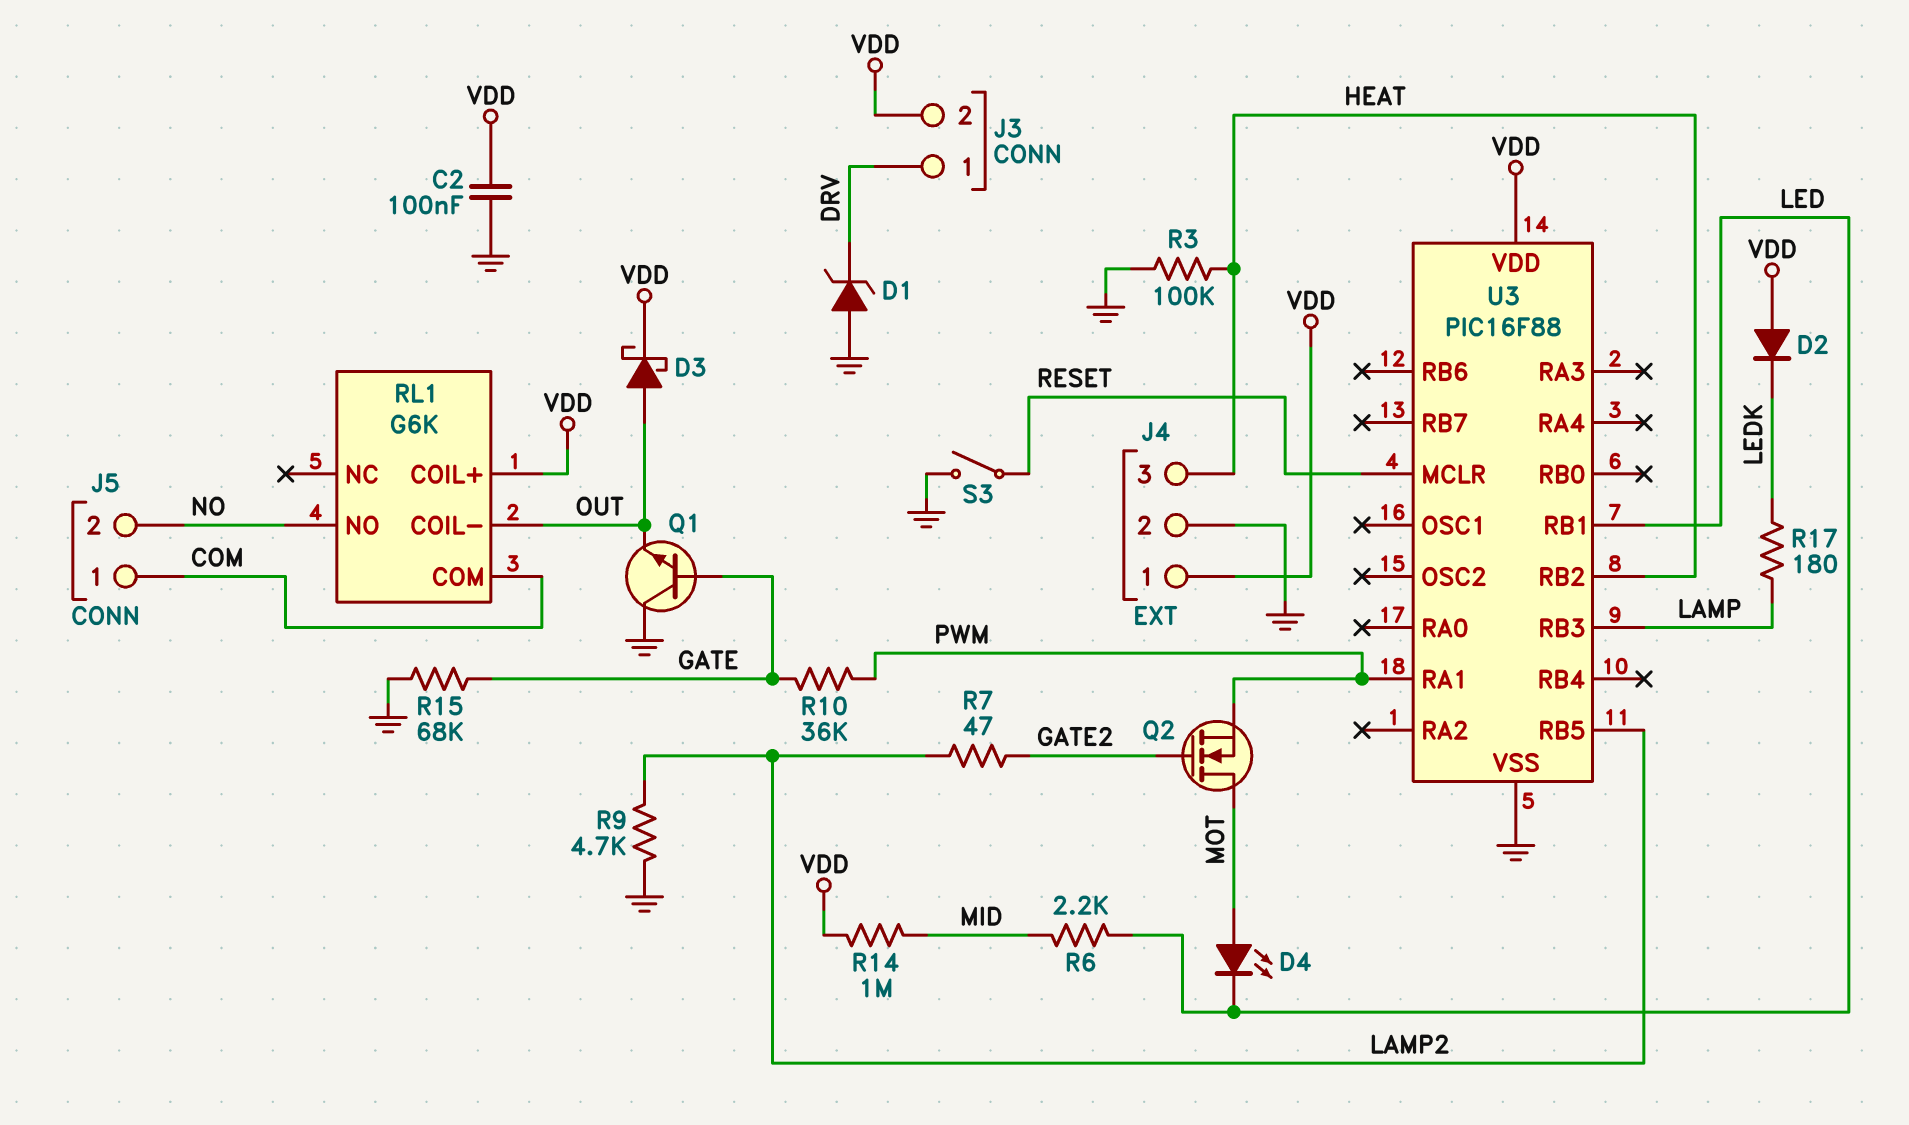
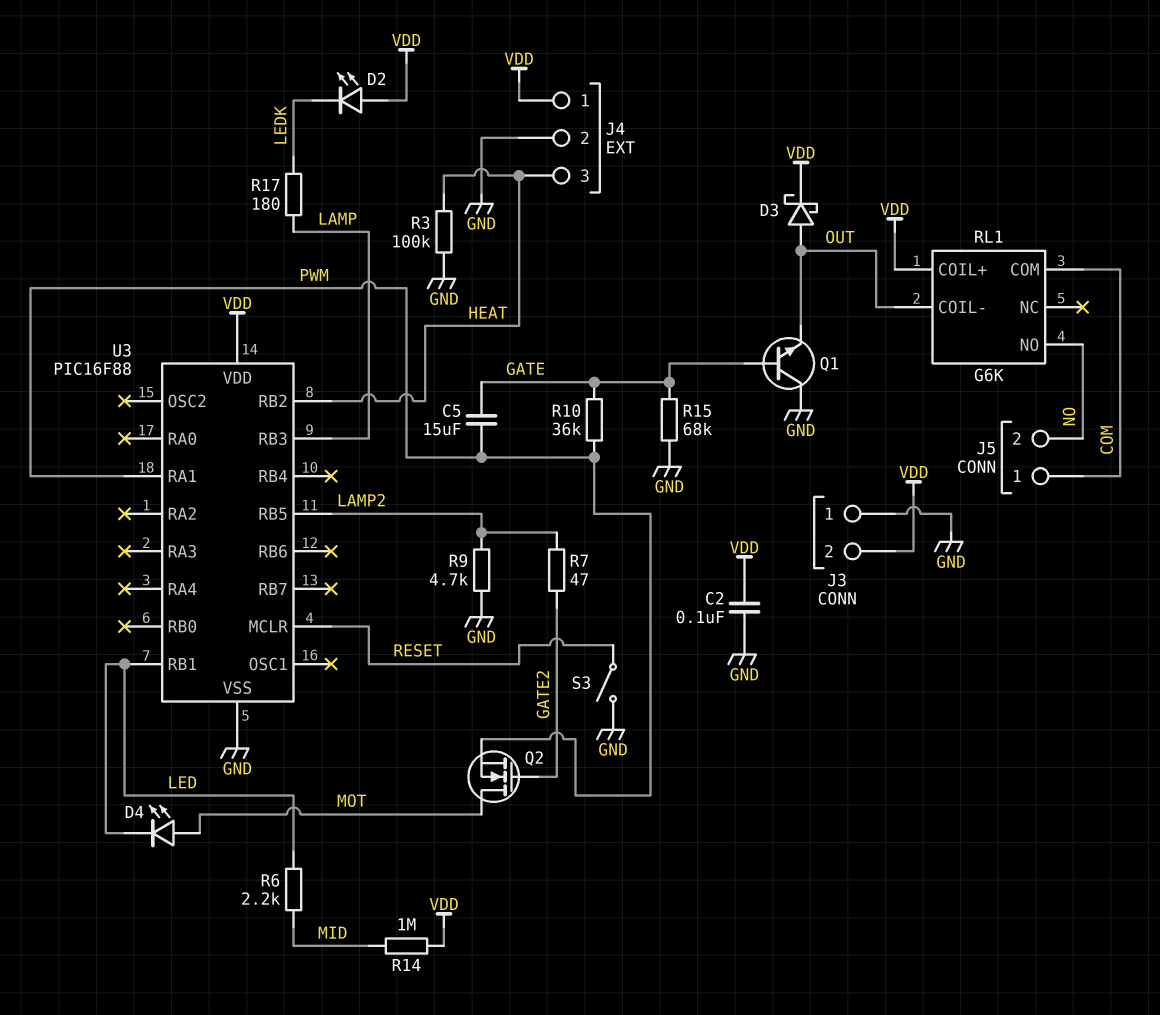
C5: none -> 15uF (GATE, PWM)
D1: zener (A GND, K DRV) -> none
D2: diode (A VDD, K LEDK) -> LED (A VDD, K LEDK)
J3 pin 1: DRV -> GND

